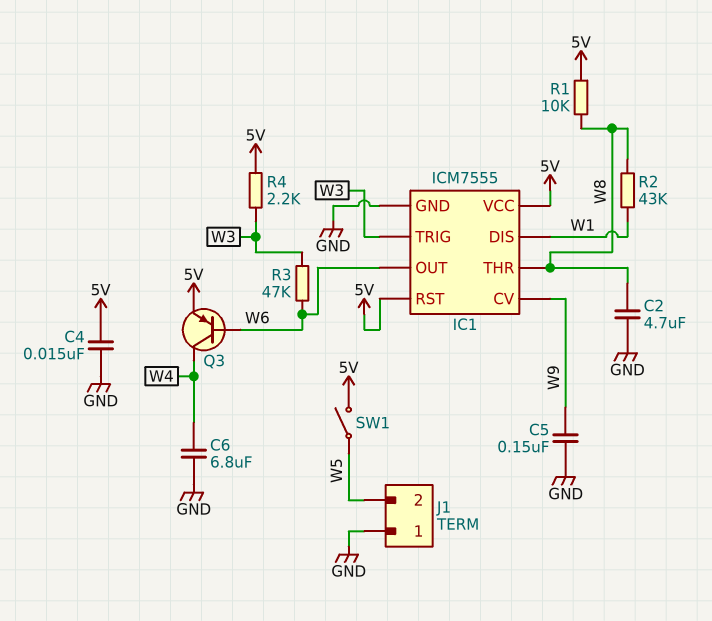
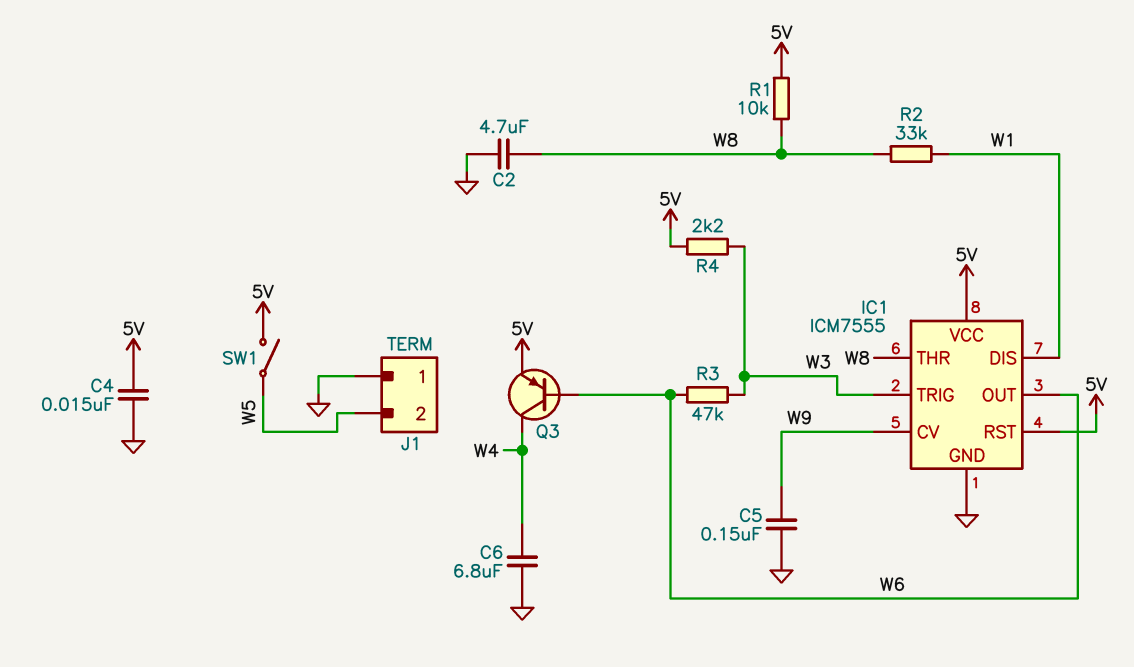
R2: 43k (W1, W8) -> 33k (W1, W8)

